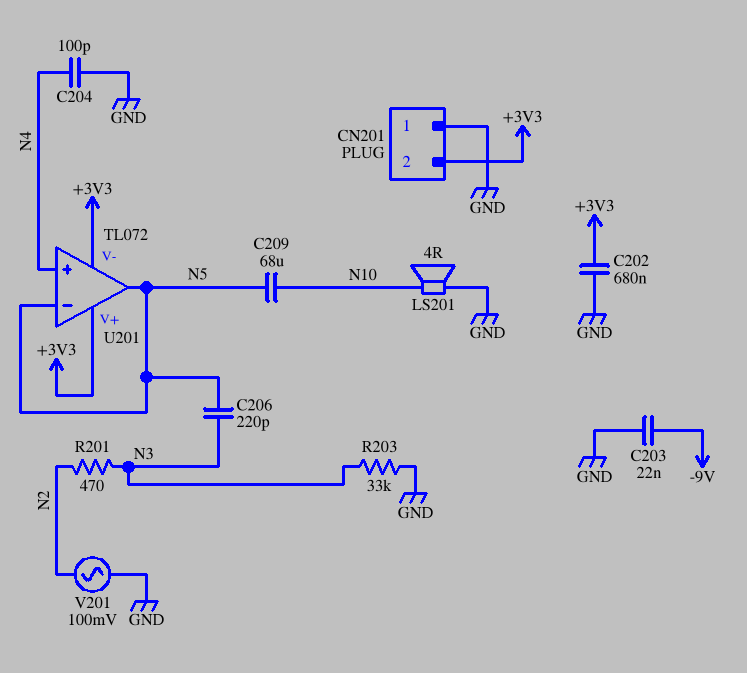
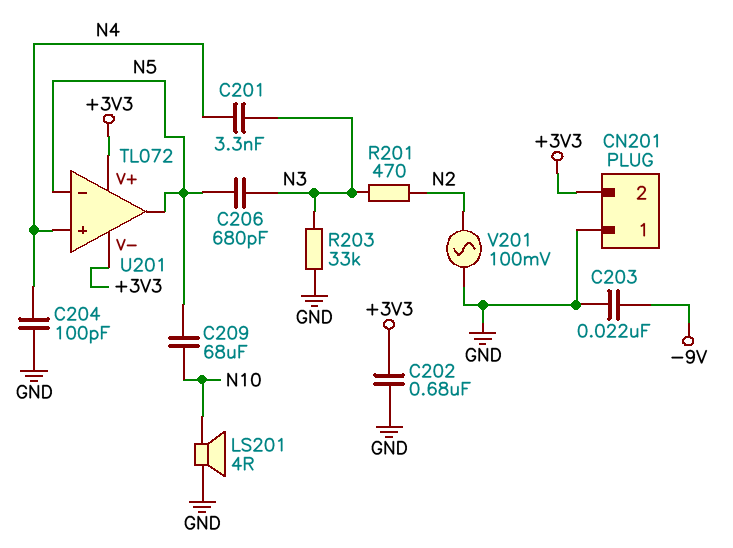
C201: none -> 3.3nF (N3, N4)
C206: 220pF (N3, N5) -> 680pF (N3, N5)

